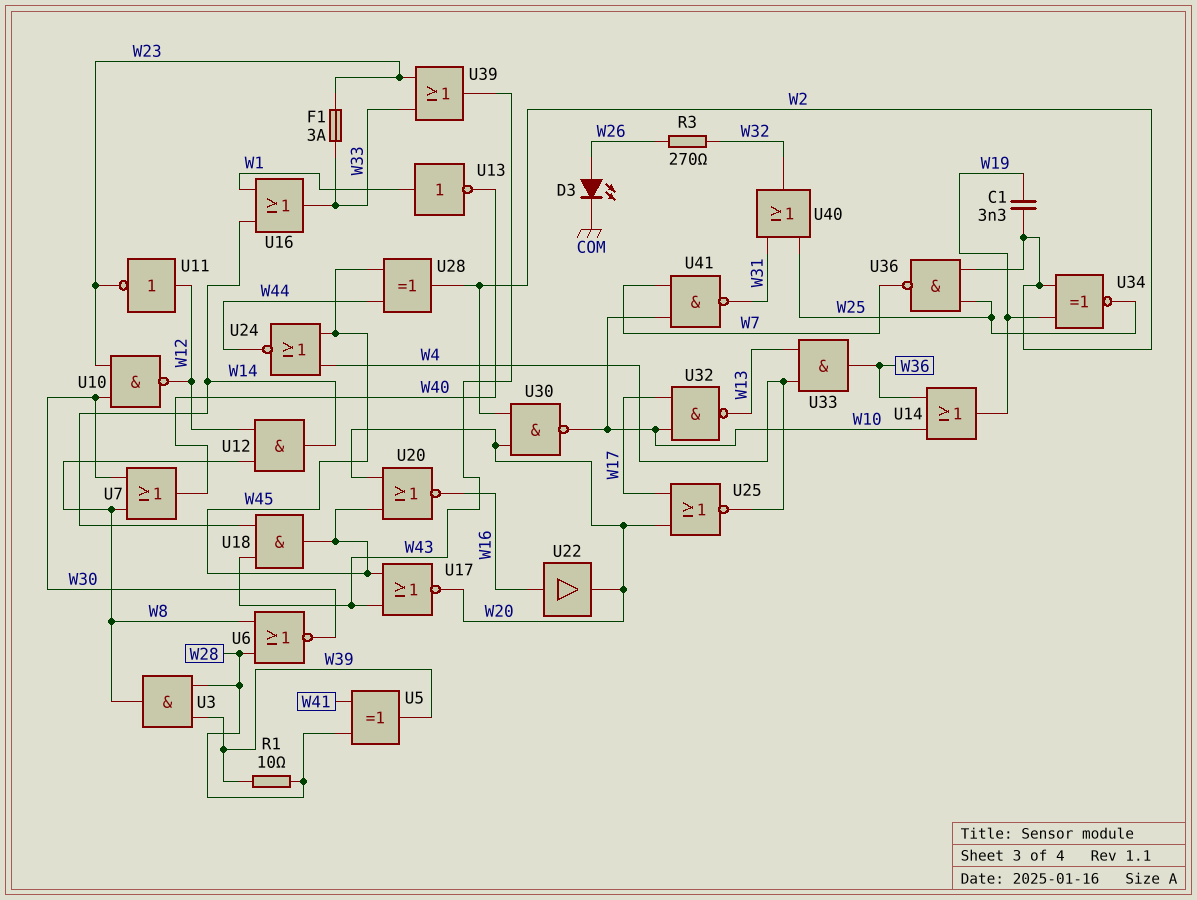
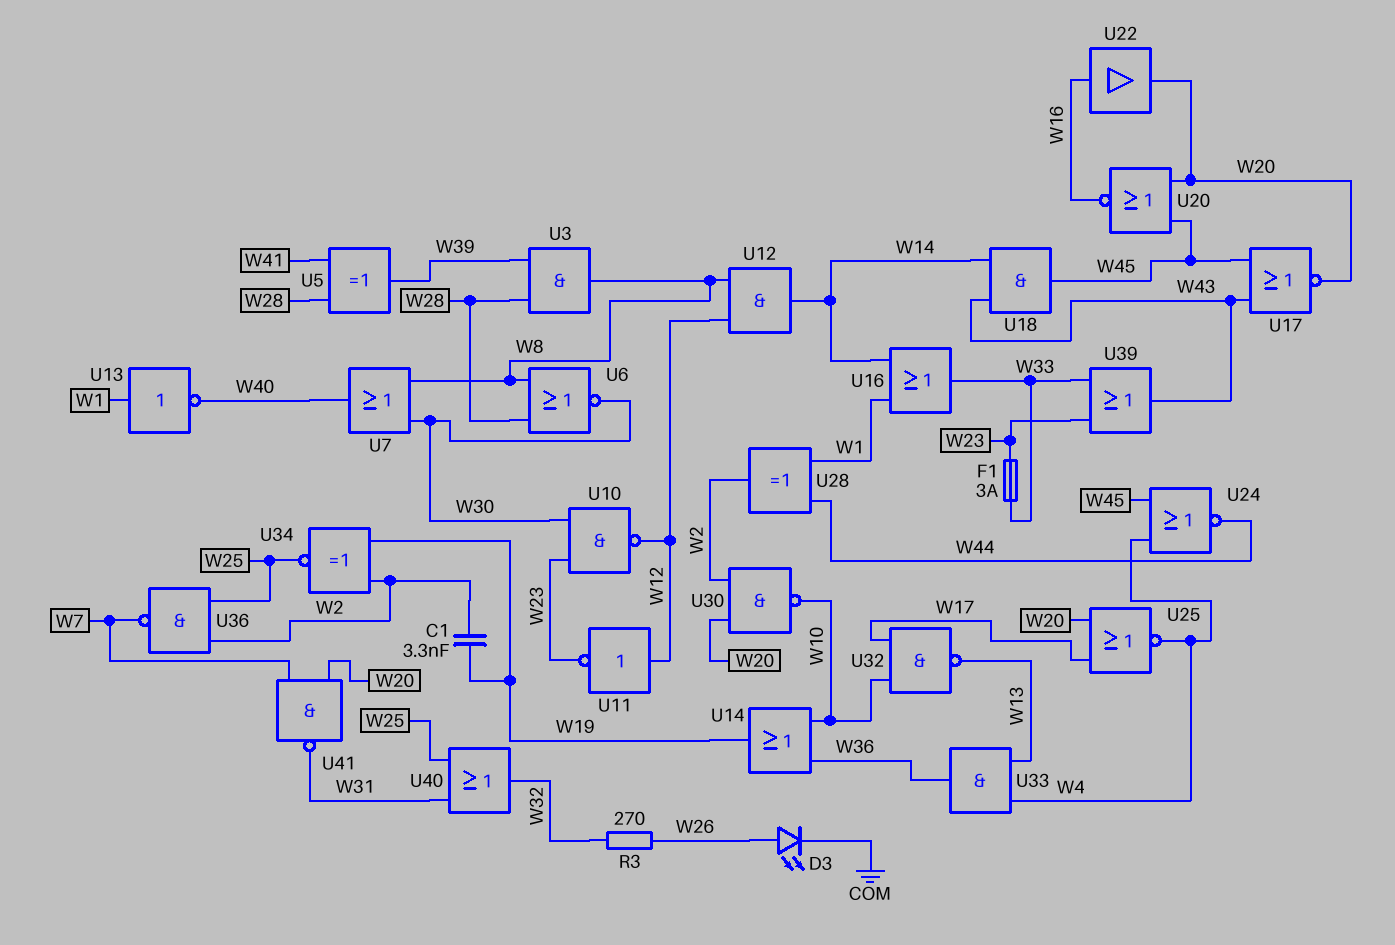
R1: 10 (W28, W39) -> none
U28: XOR (in W44, in W45, out W2) -> XOR (in W1, in W44, out W2)
U41: NAND (in W7, in W10, out W31) -> NAND (in W7, in W20, out W31)

